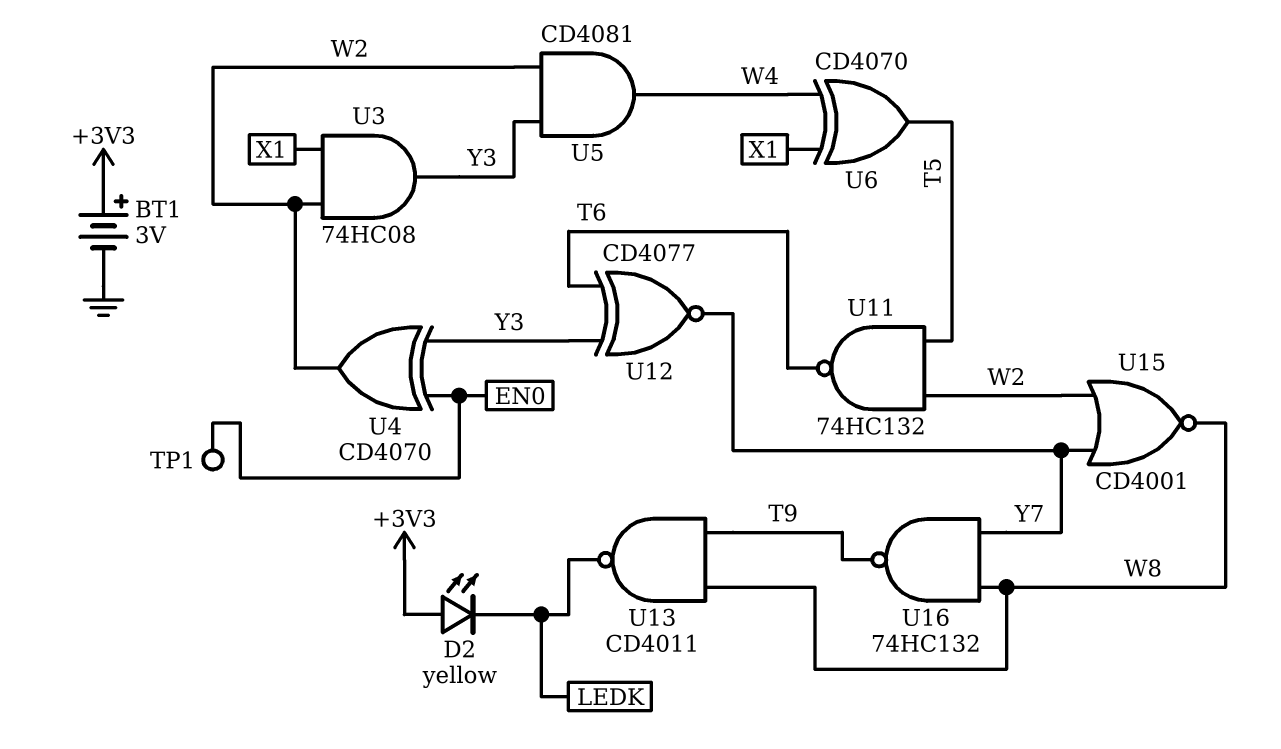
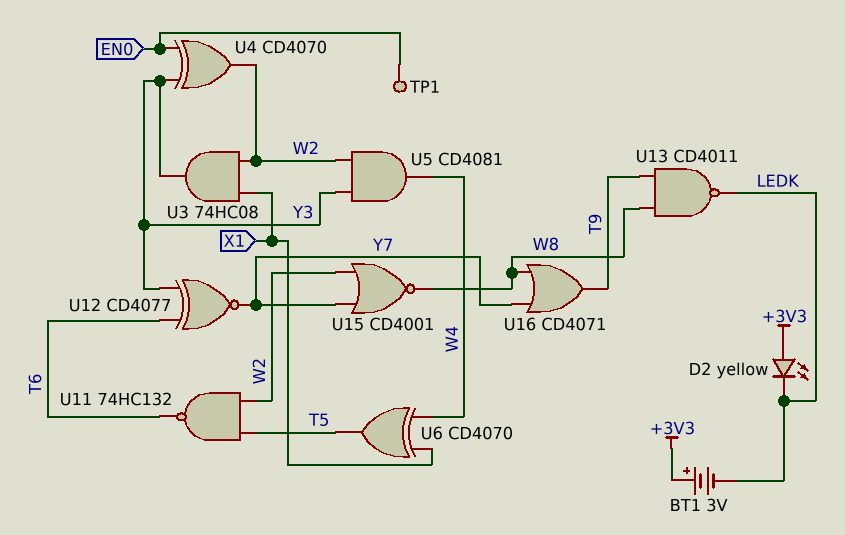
BT1: 3V (plus +3V3, minus GND) -> 3V (plus +3V3, minus LEDK)
U16: NAND 74HC132 (in W8, in Y7, out T9) -> OR CD4071 (in W8, in Y7, out T9)

